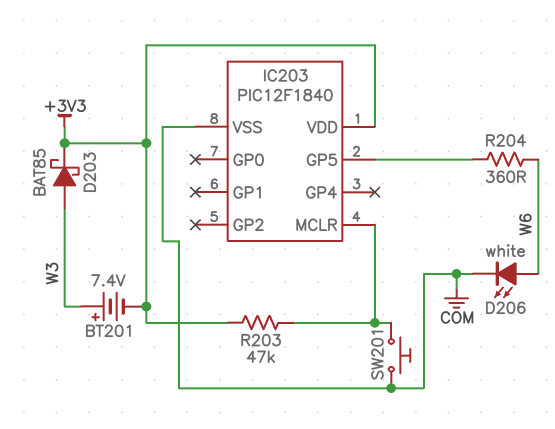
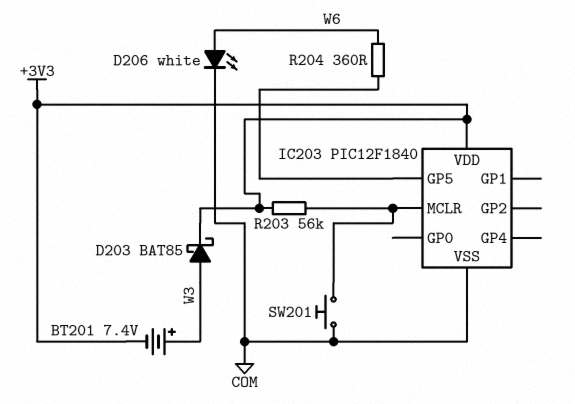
R203: 47k (+3V3, IC203/MCLR) -> 56k (+3V3, IC203/MCLR)

